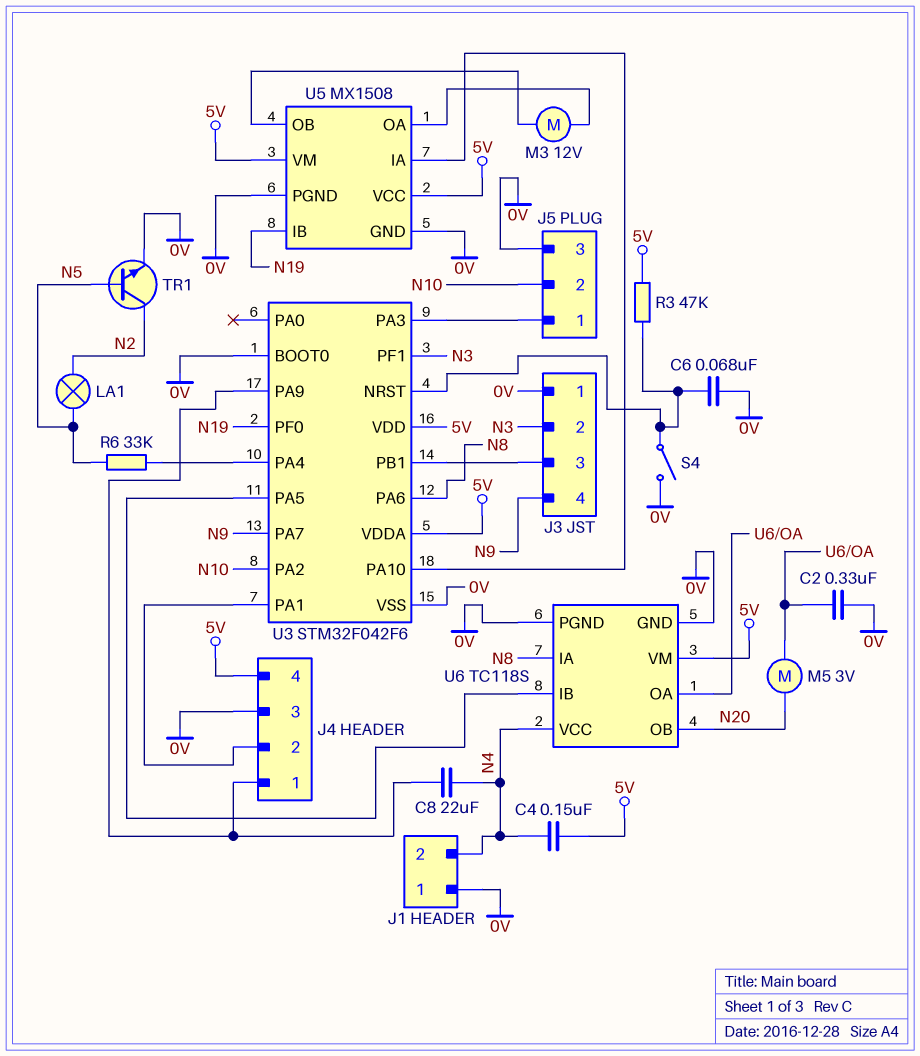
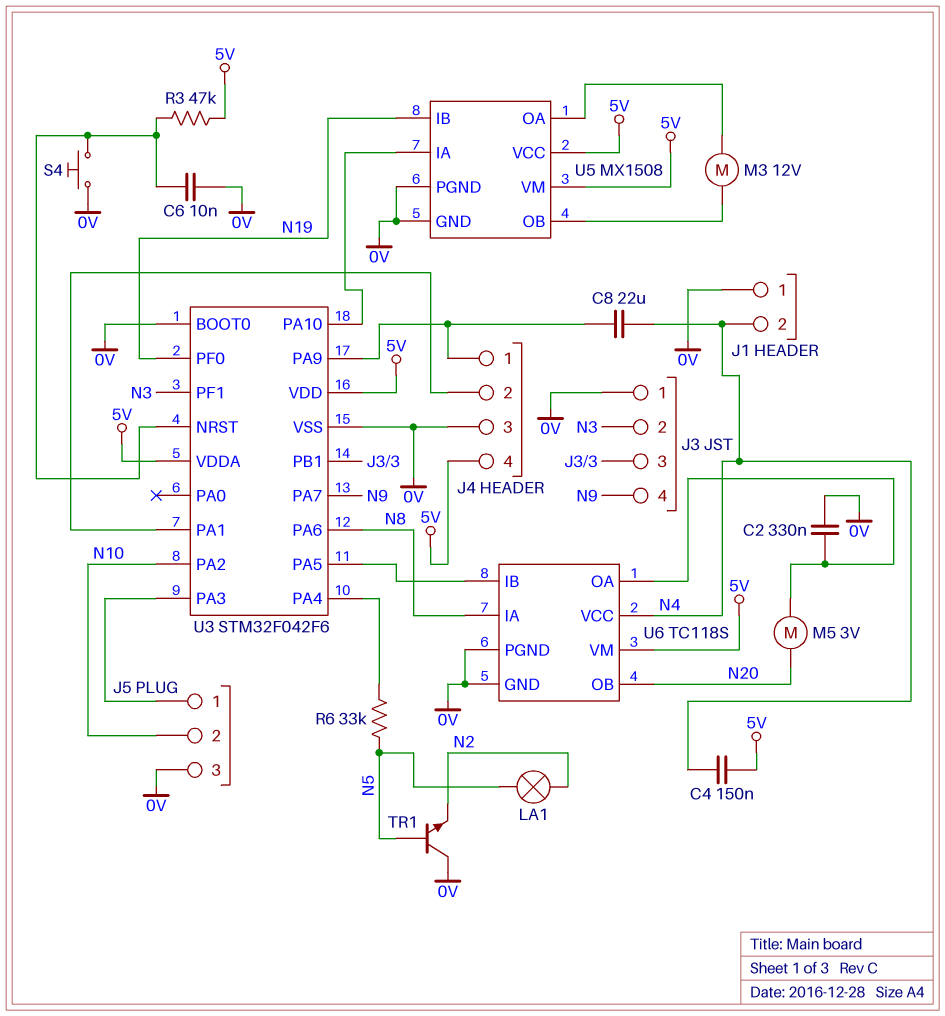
C6: 68nF (0V, U3/NRST) -> 10nF (0V, U3/NRST)
S4: switch (0V, U3/NRST) -> button (0V, U3/NRST)
TR1: NPN (B N5, C N2, E 0V) -> NPN (B N5, C 0V, E N2)

